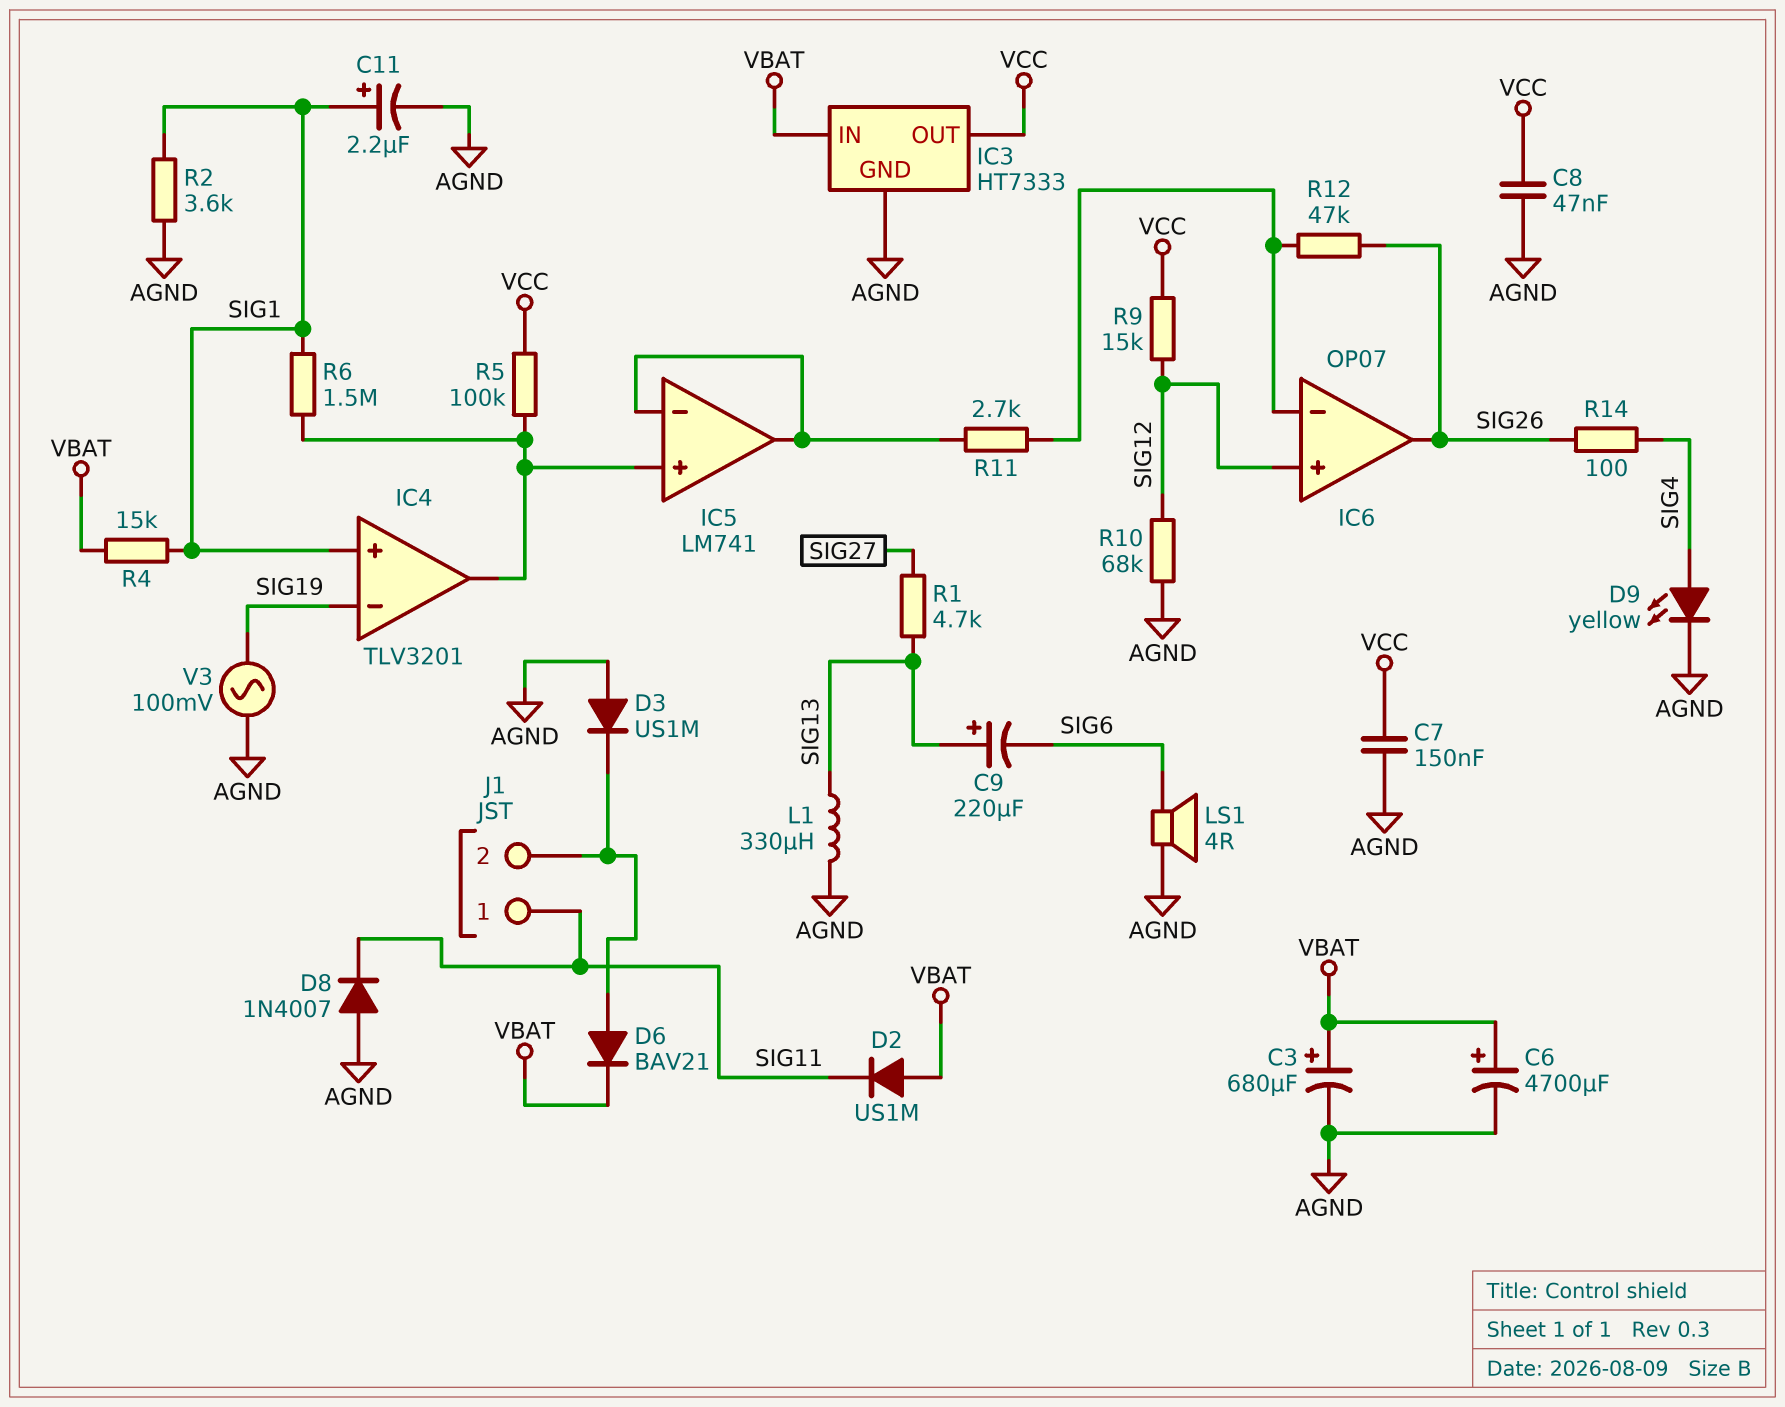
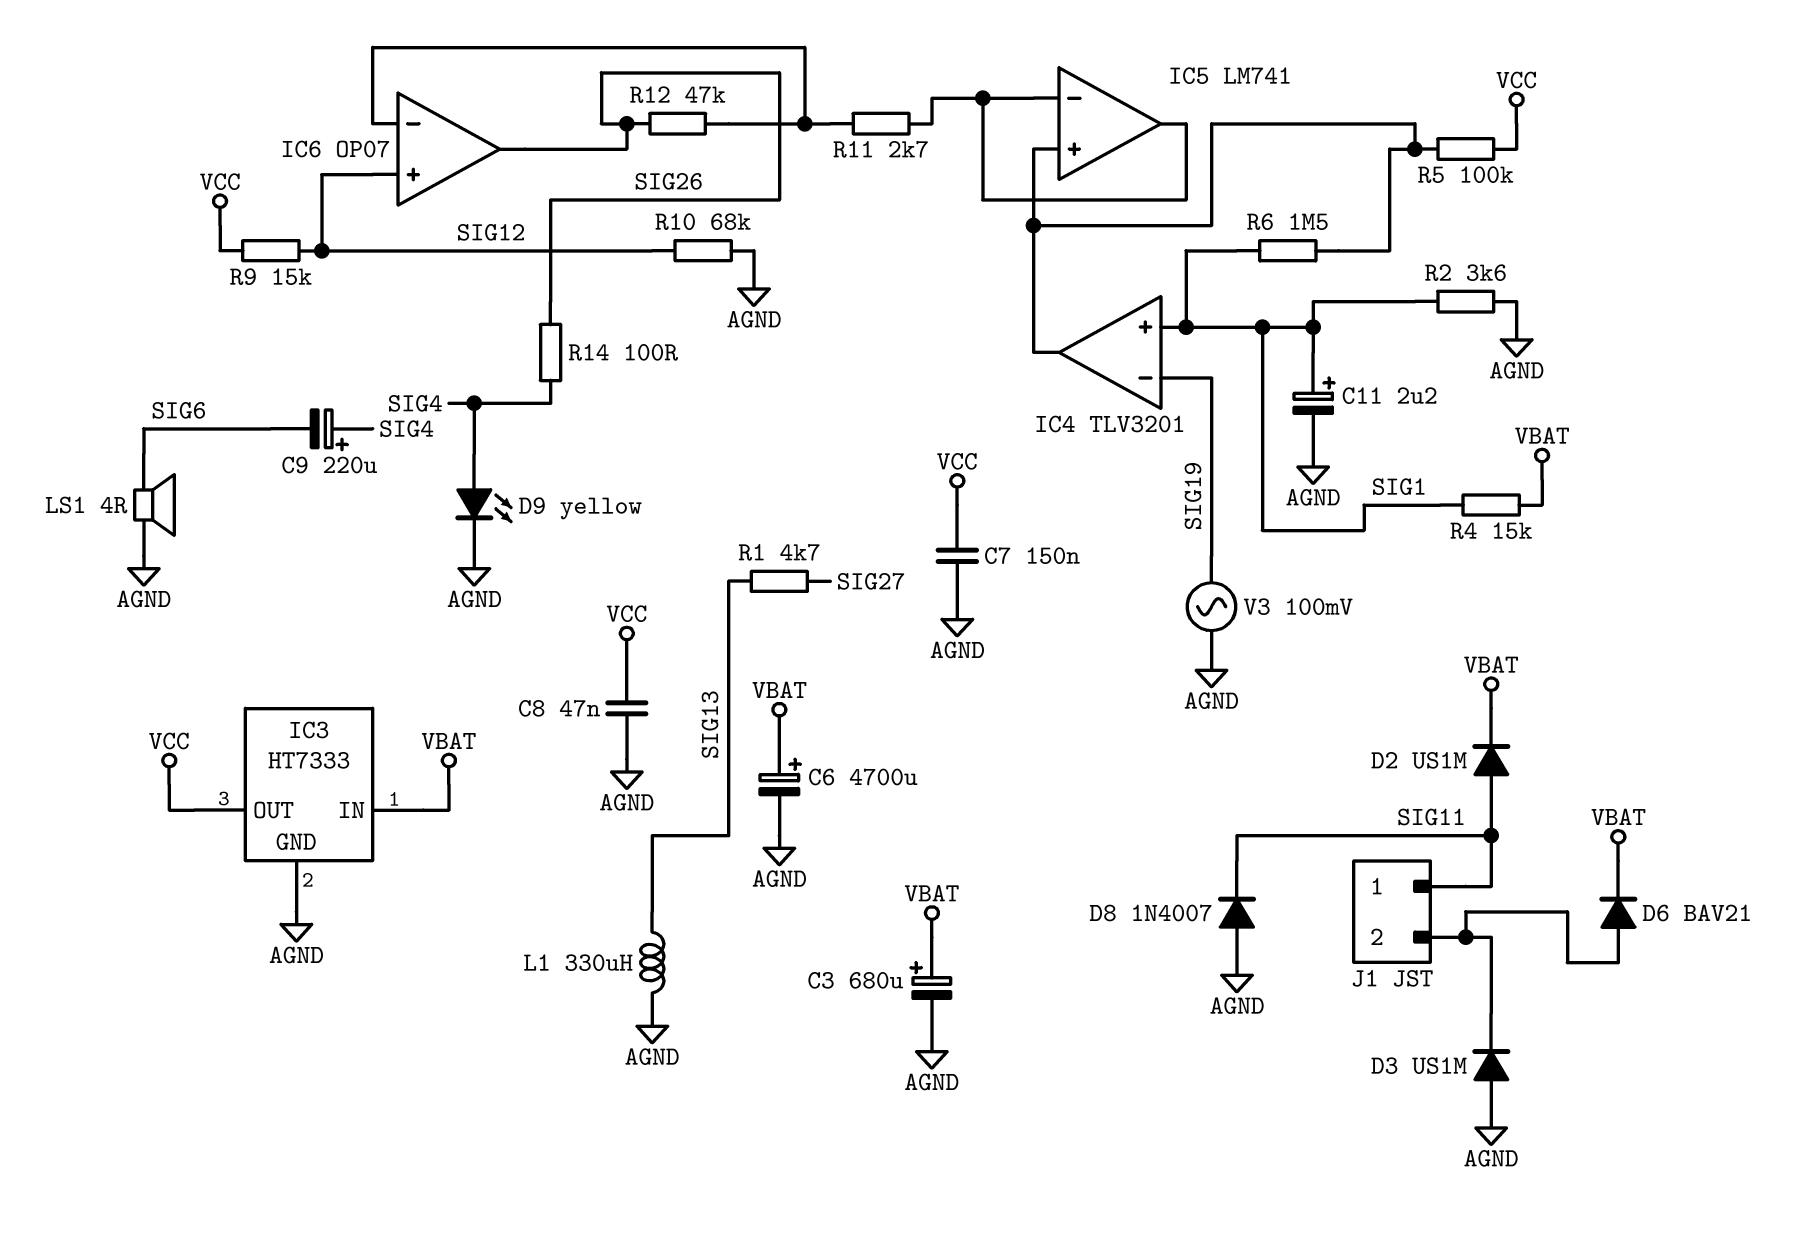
C9: 220uF (plus SIG13, minus SIG6) -> 220uF (plus SIG4, minus SIG6)
D2: diode US1M (A VBAT, K SIG11) -> diode US1M (A SIG11, K VBAT)

